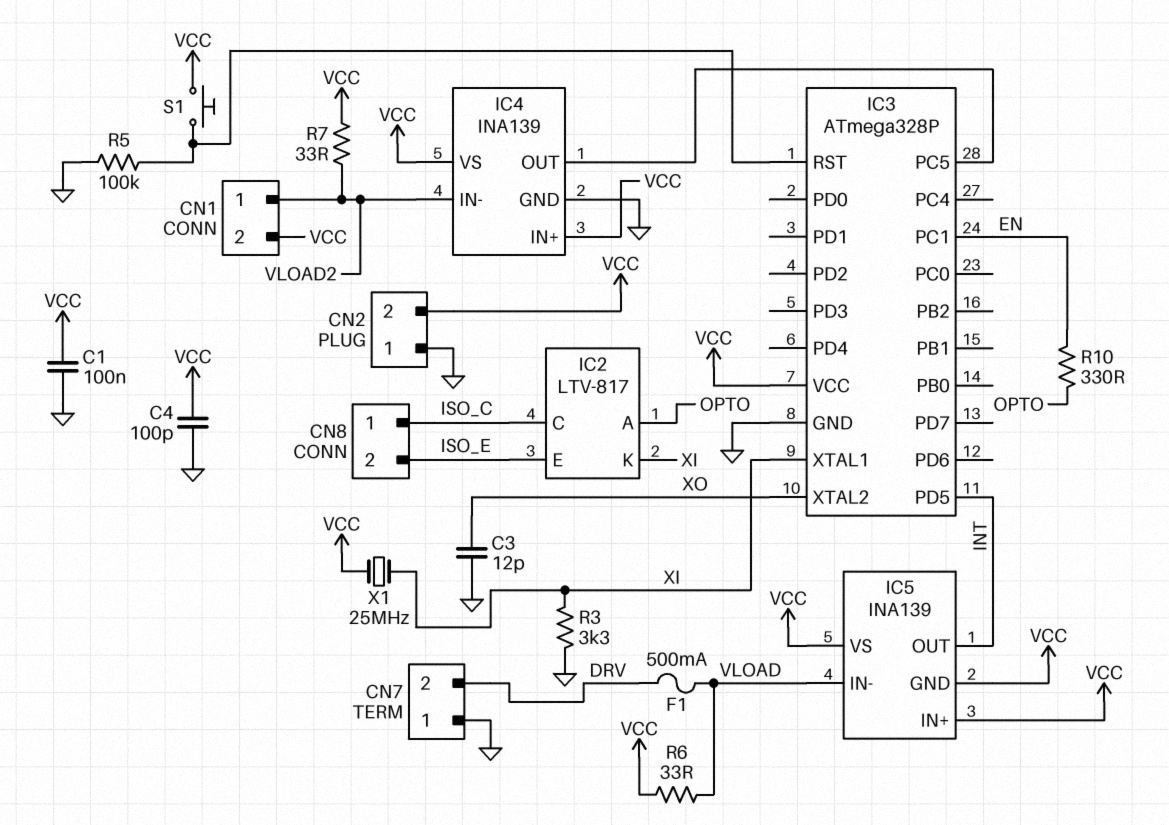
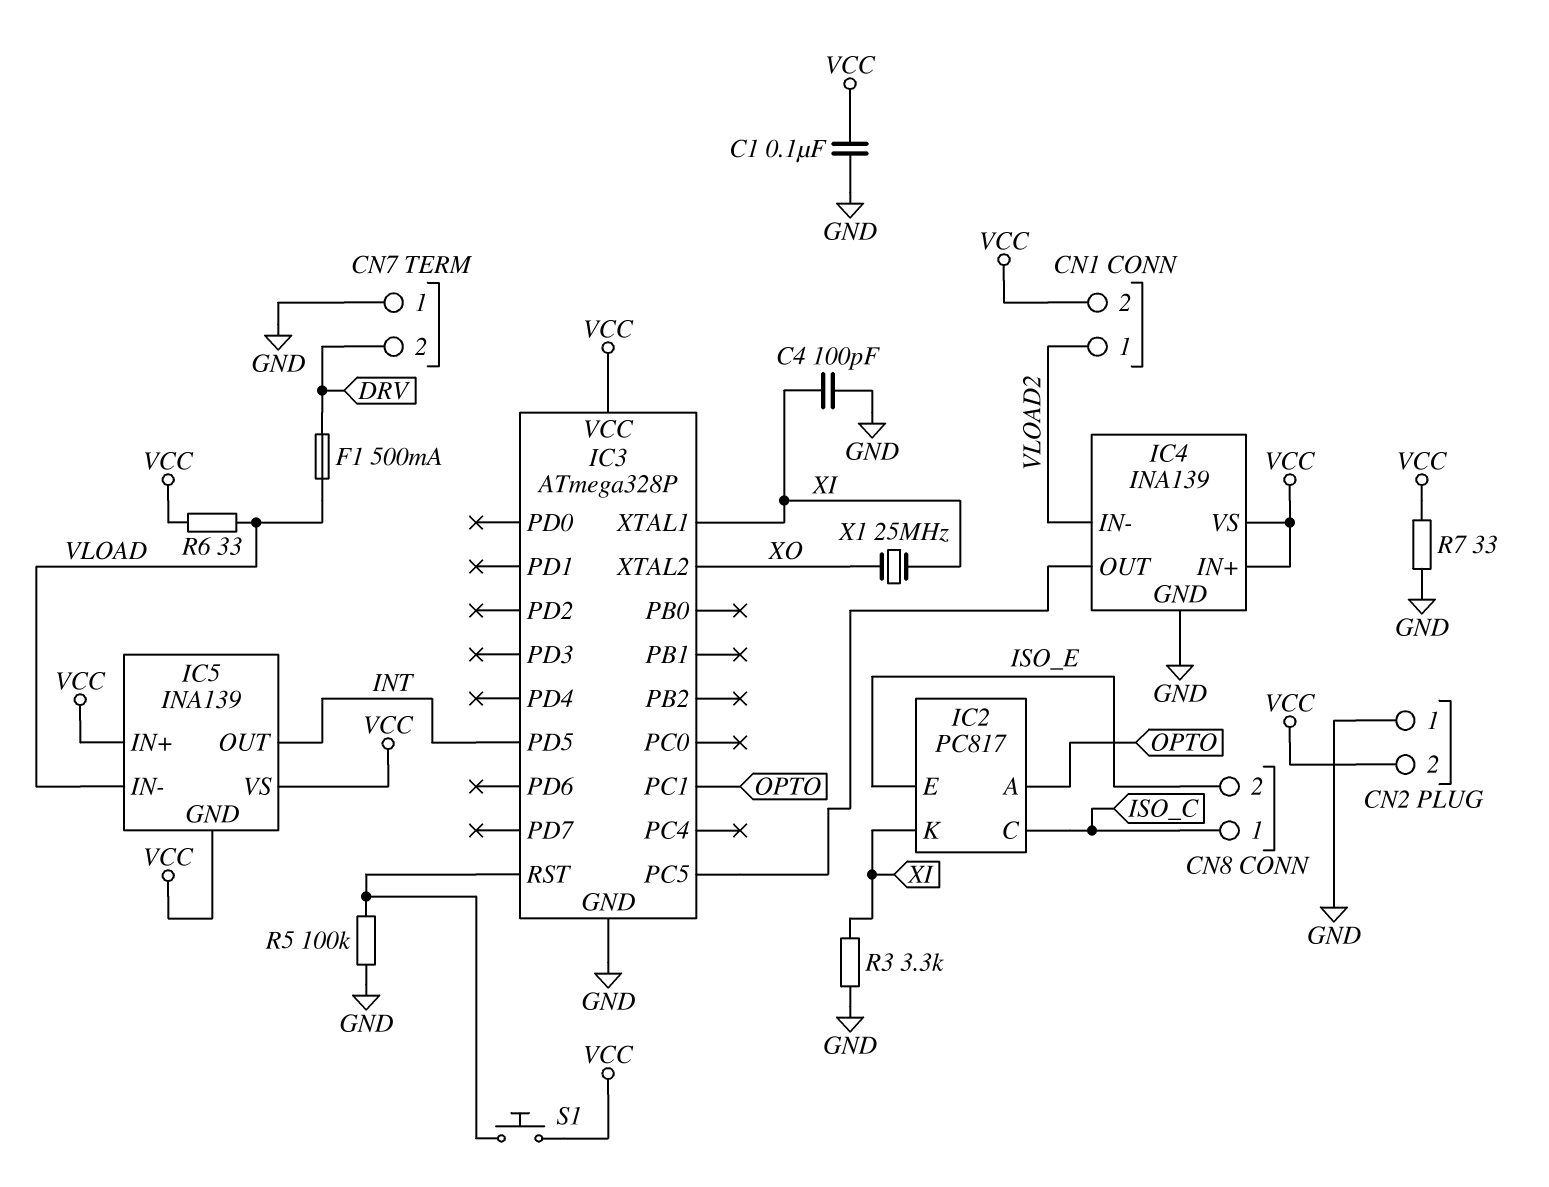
C3: 12pF (GND, XO) -> none
C4: 100pF (GND, VCC) -> 100pF (GND, XI)
IC2: LTV-817 -> PC817
IC3 pin PC1: EN -> OPTO
R7: 33 (VCC, VLOAD2) -> 33 (GND, VCC)
R10: 330 (EN, OPTO) -> none
X1: 25MHz (VCC, XI) -> 25MHz (XI, XO)

